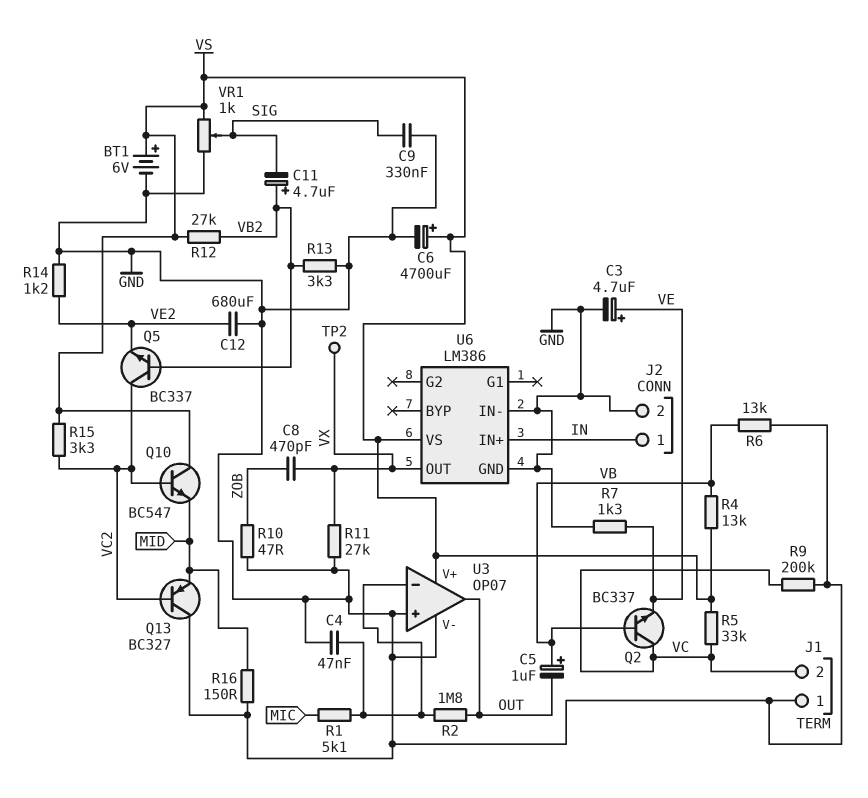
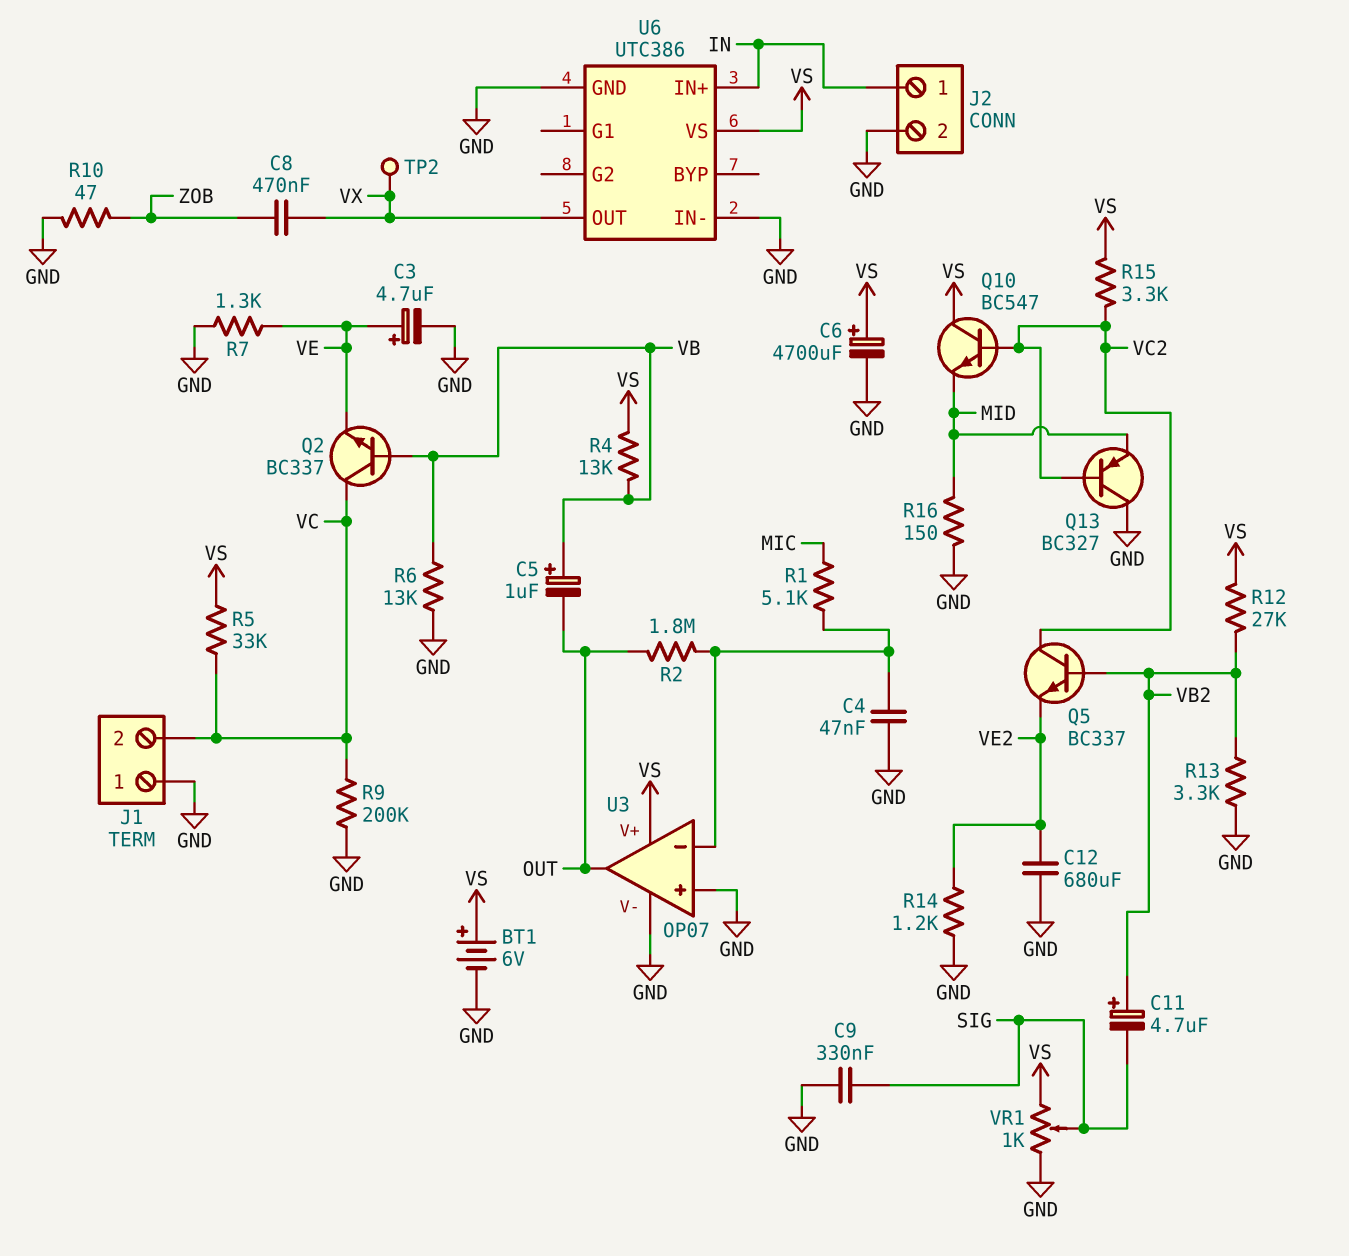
C8: 470pF (VX, ZOB) -> 470nF (VX, ZOB)
R11: 27k (GND, VX) -> none
U6: LM386 -> UTC386

